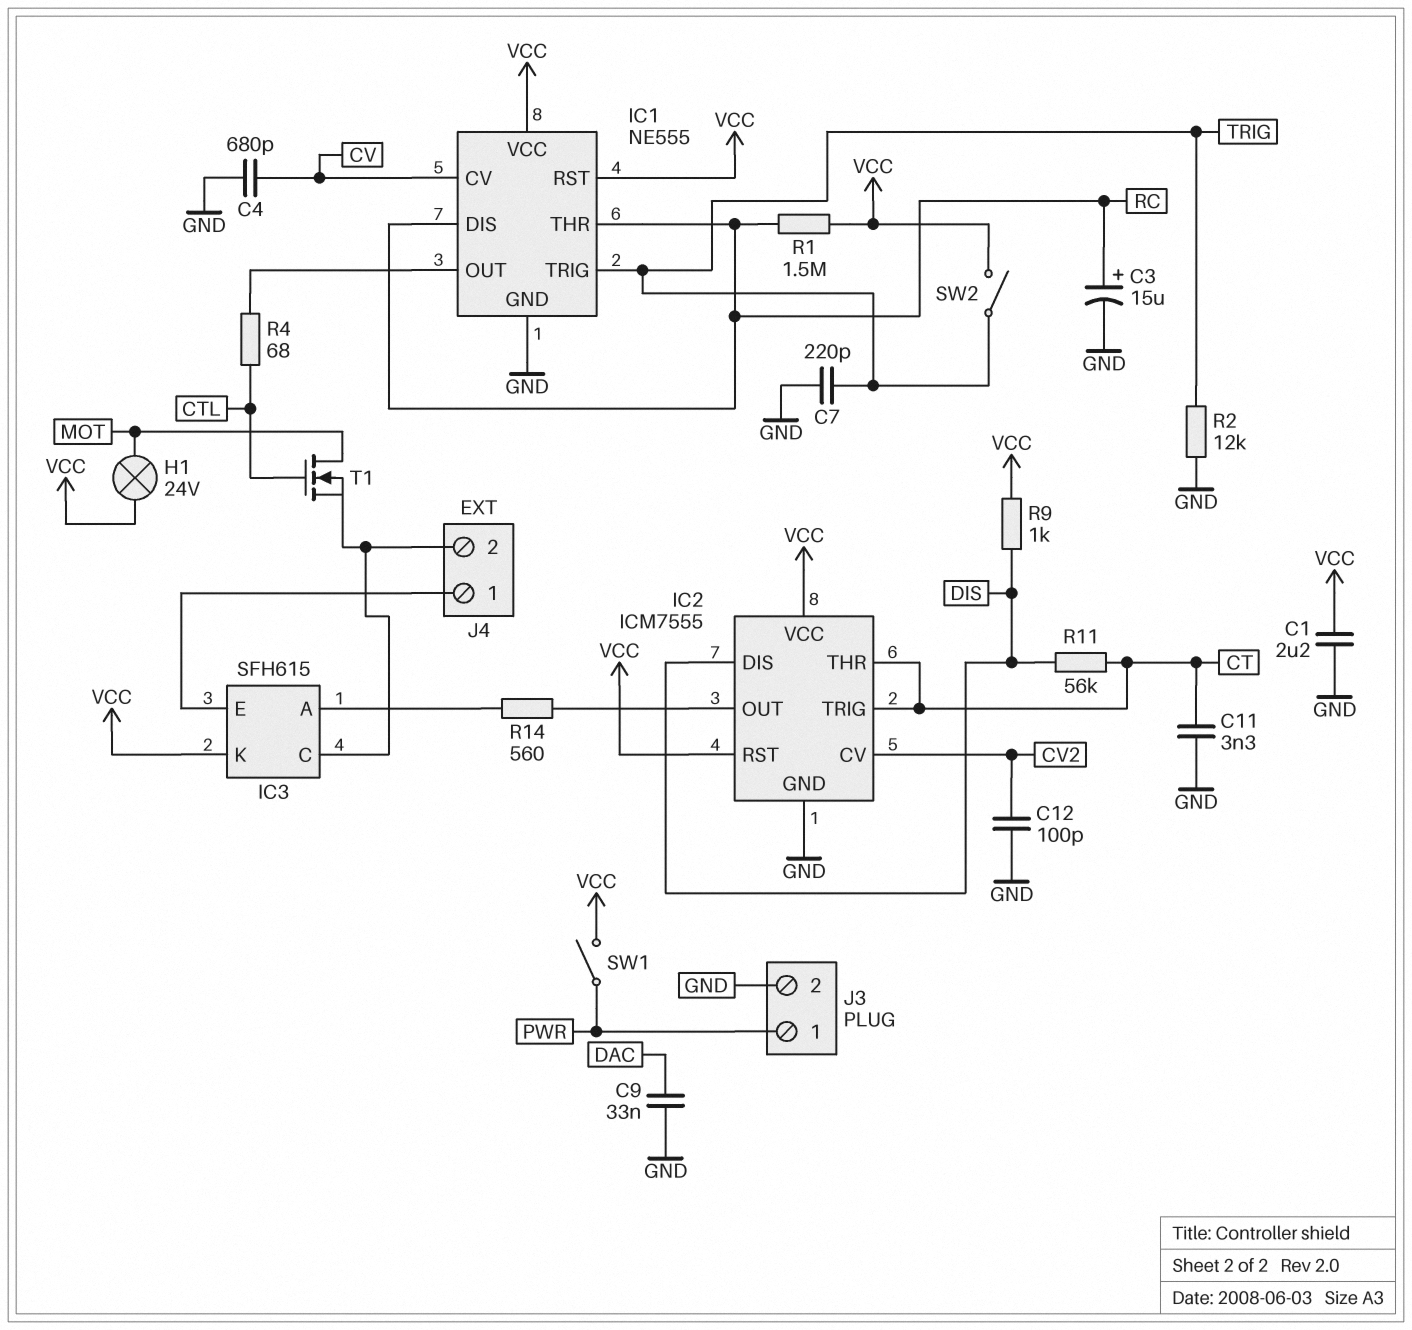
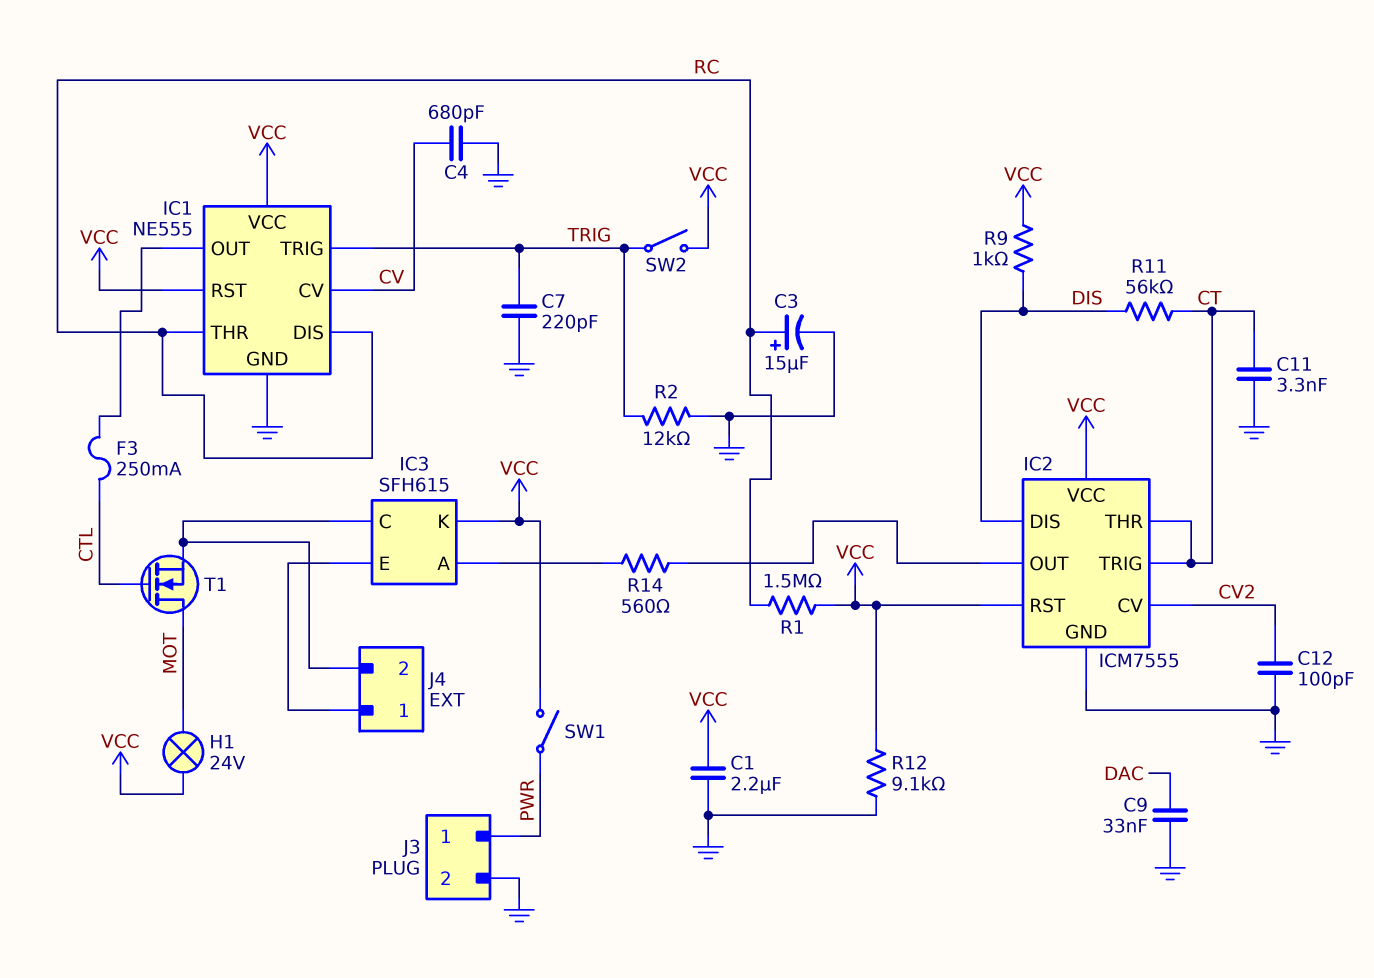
F3: none -> 250mA (CTL, IC1/OUT)
R4: 68 (CTL, IC1/OUT) -> none
R12: none -> 9.1k (GND, VCC)

